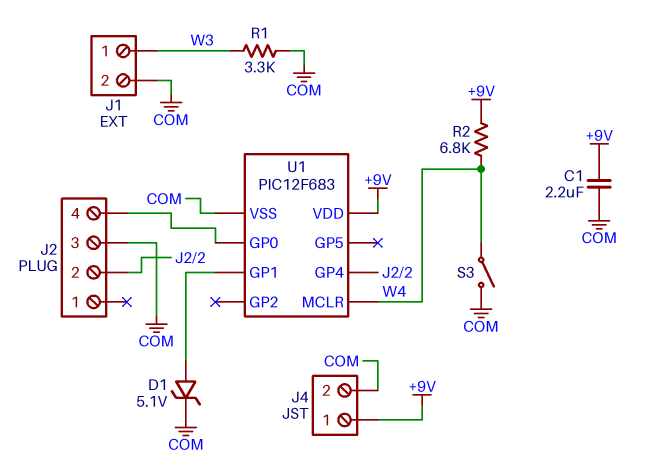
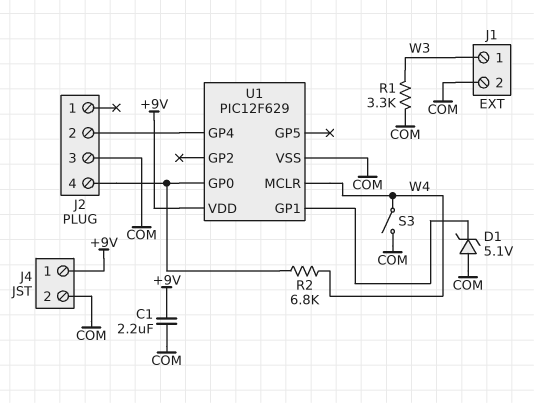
D1: zener 5.1V (A U1/GP1, K COM) -> zener 5.1V (A COM, K U1/GP1)
R2: 6.8k (+9V, W4) -> 6.8k (J2/4, W4)
U1: PIC12F683 -> PIC12F629

